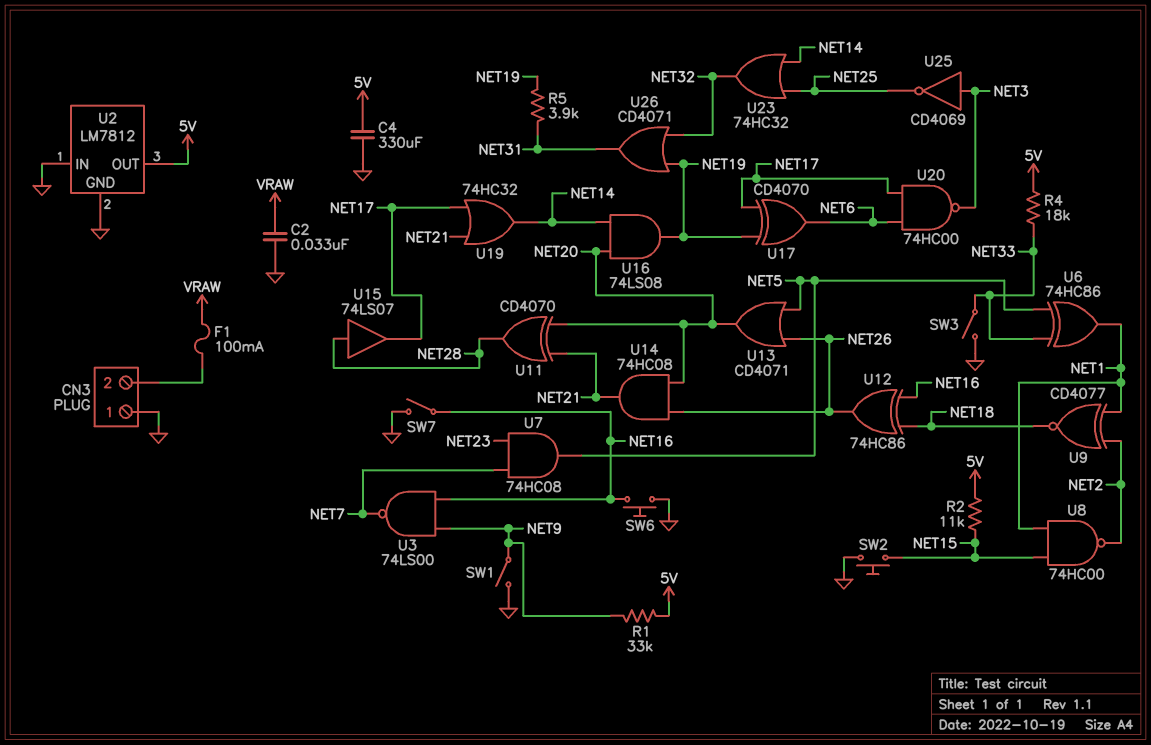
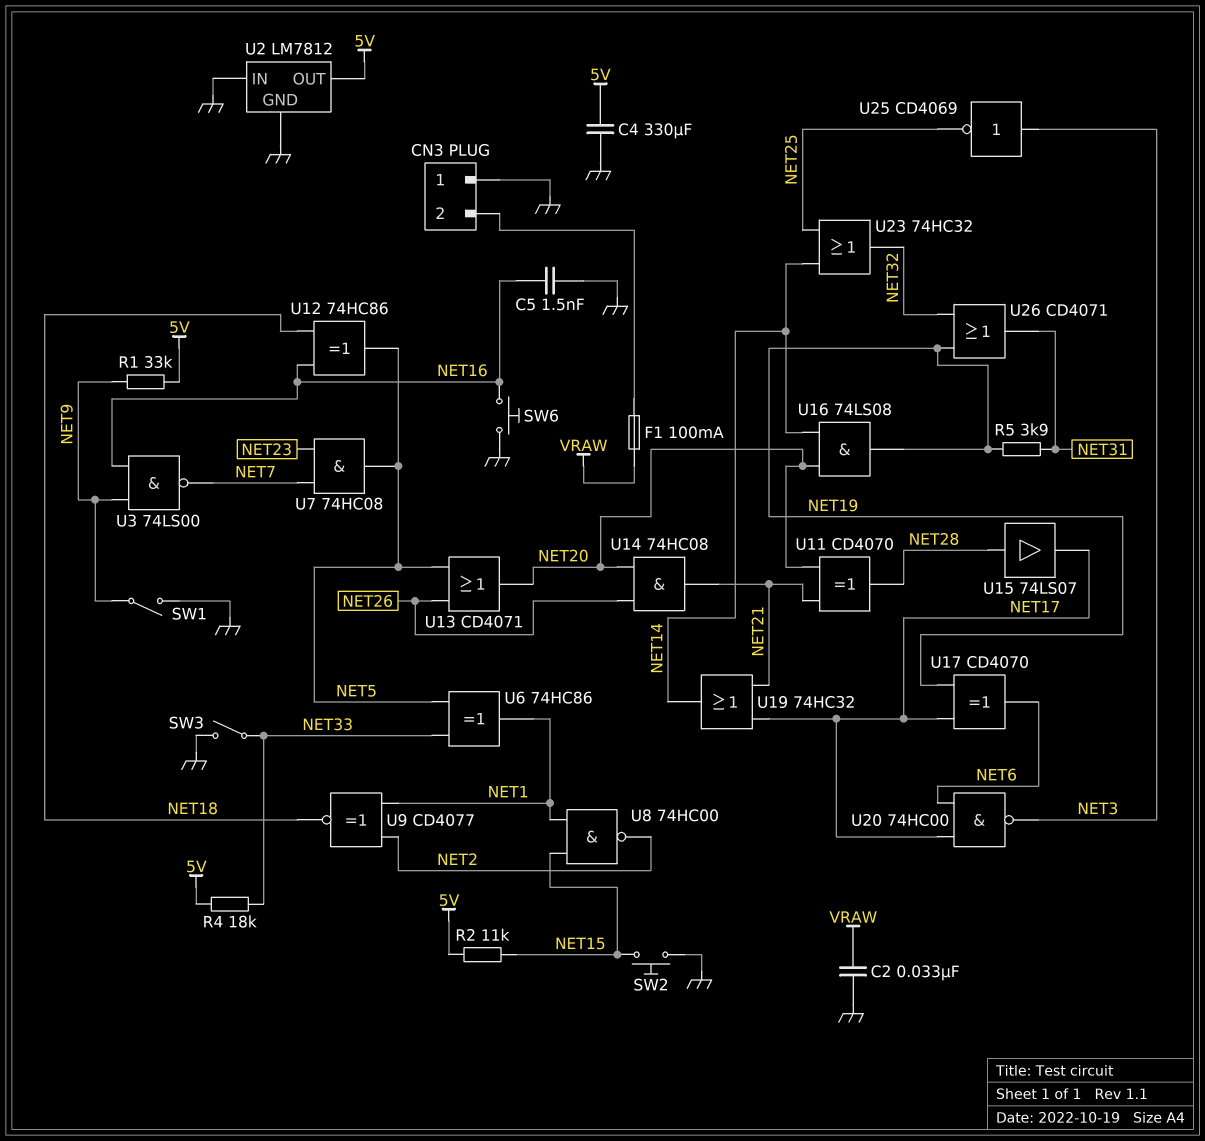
C5: none -> 1.5nF (GND, NET16)
SW7: switch (GND, NET16) -> none
U12: XOR 74HC86 (in NET16, in NET18, out NET26) -> XOR 74HC86 (in NET16, in NET18, out NET5)

